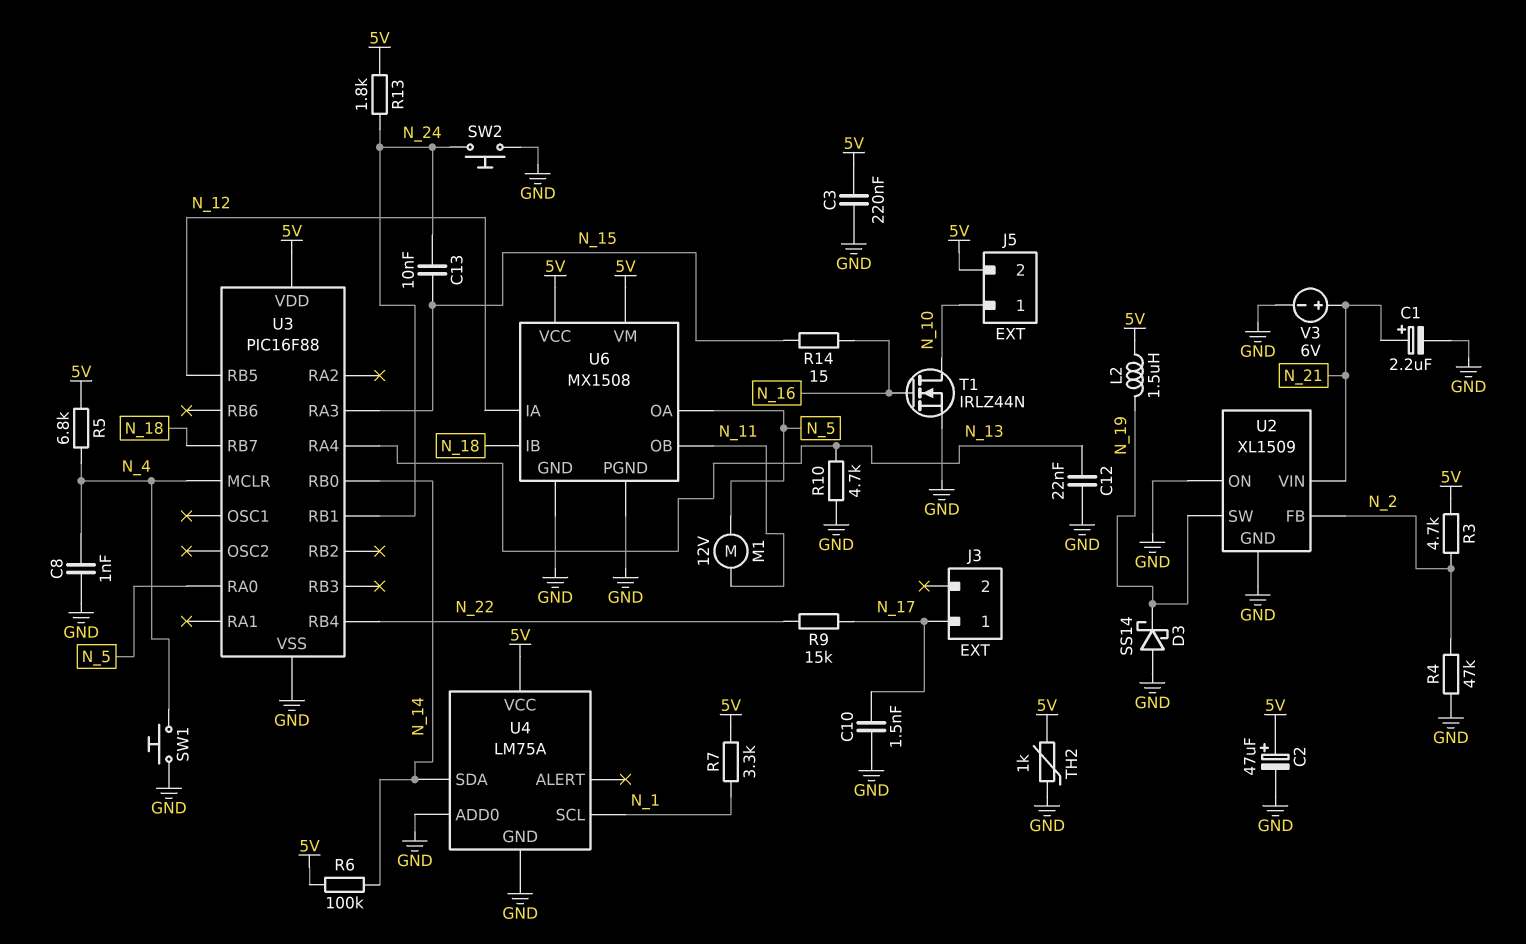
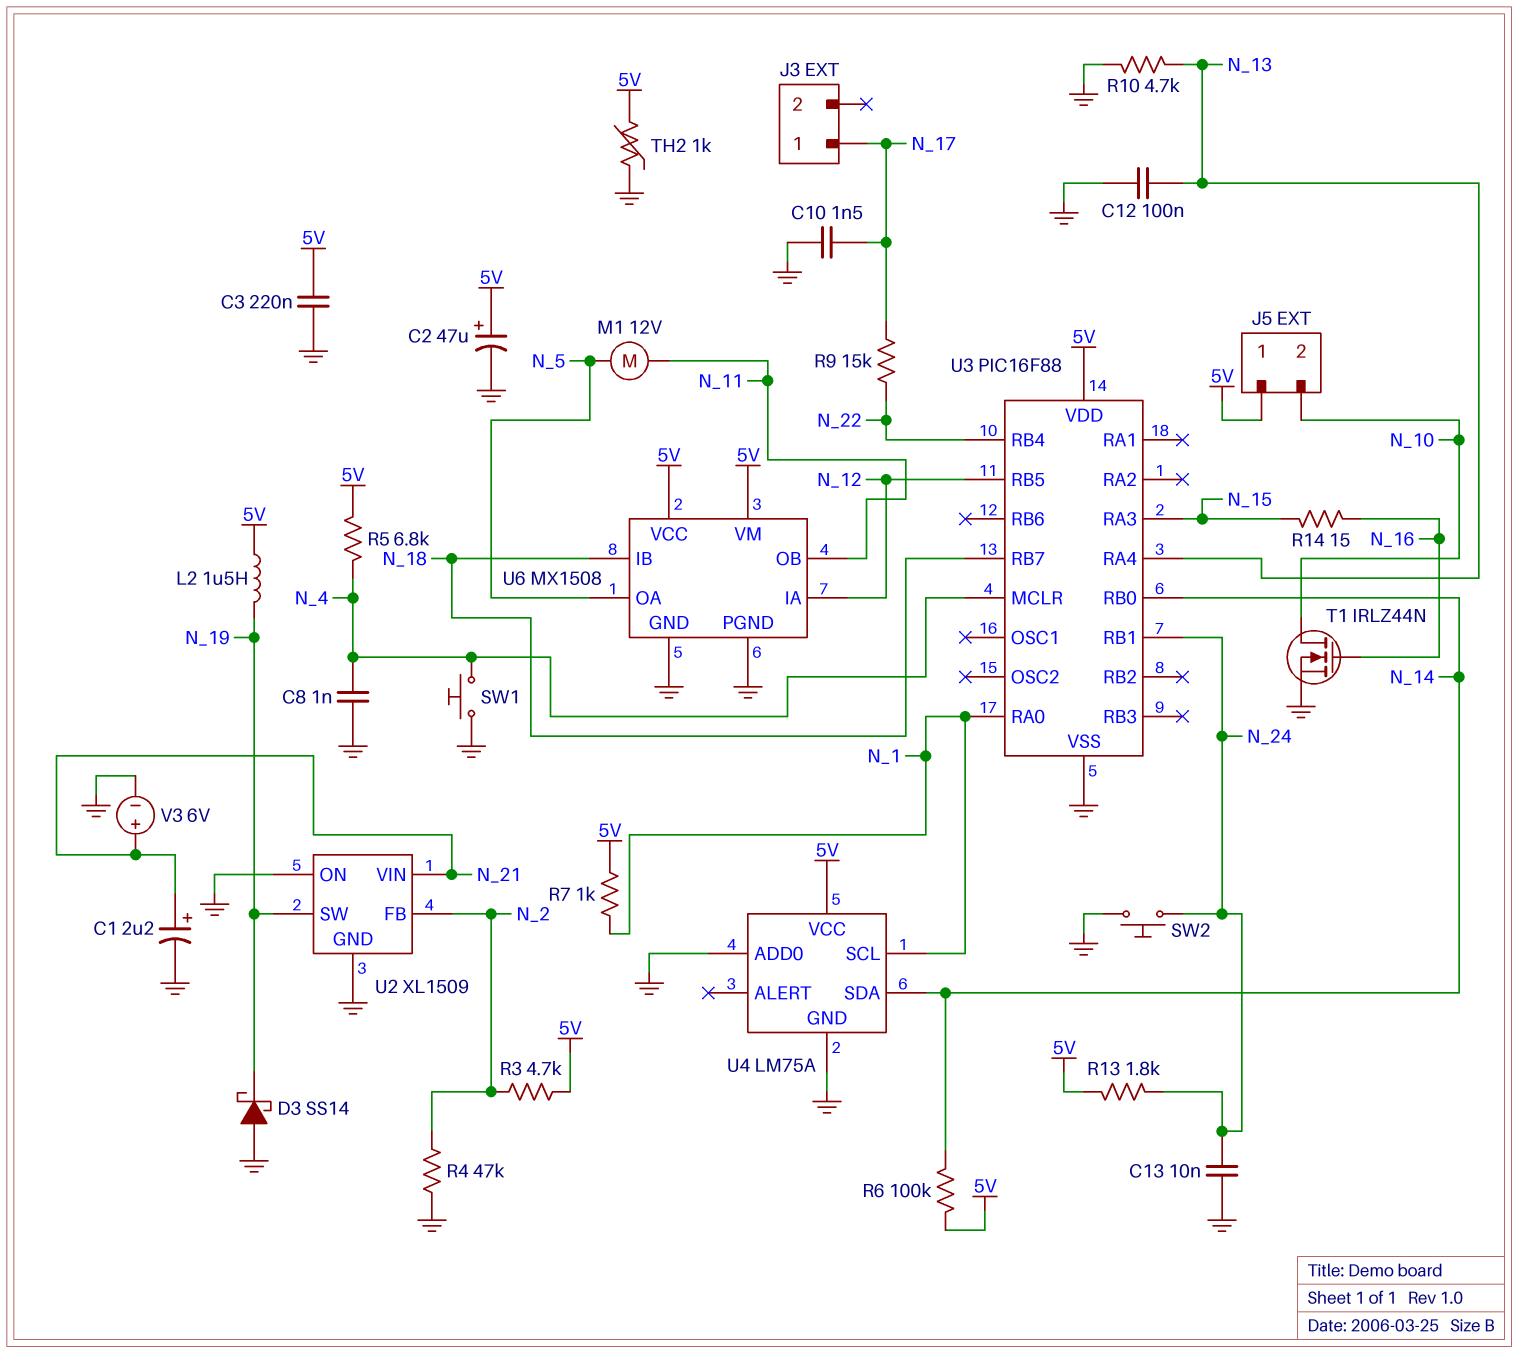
C12: 22nF (GND, N_13) -> 100nF (GND, N_13)
C13: 10nF (N_15, N_24) -> 10nF (GND, N_24)
J5 pin 1: N_10 -> 5V
J5 pin 2: 5V -> N_10
R7: 3.3k (5V, N_1) -> 1k (5V, N_1)
U3 pin RA0: N_5 -> N_1

